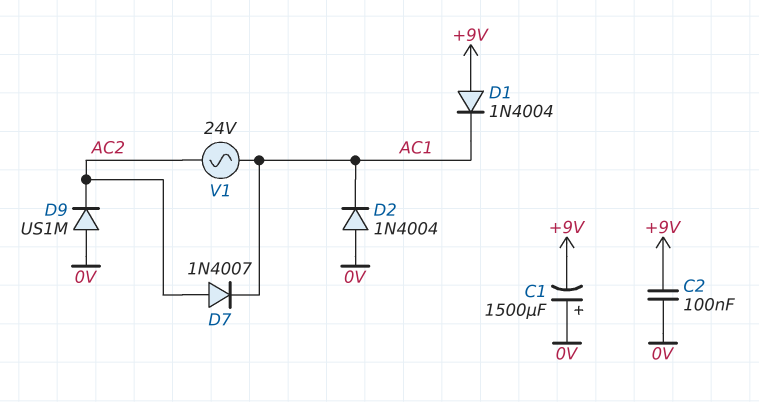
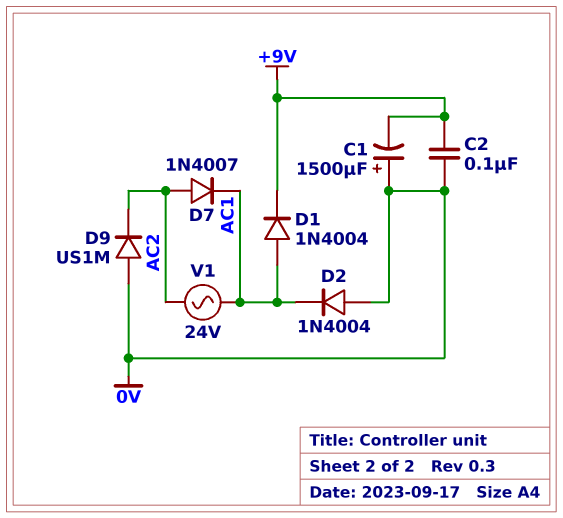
D1: diode 1N4004 (A +9V, K AC1) -> diode 1N4004 (A AC1, K +9V)

